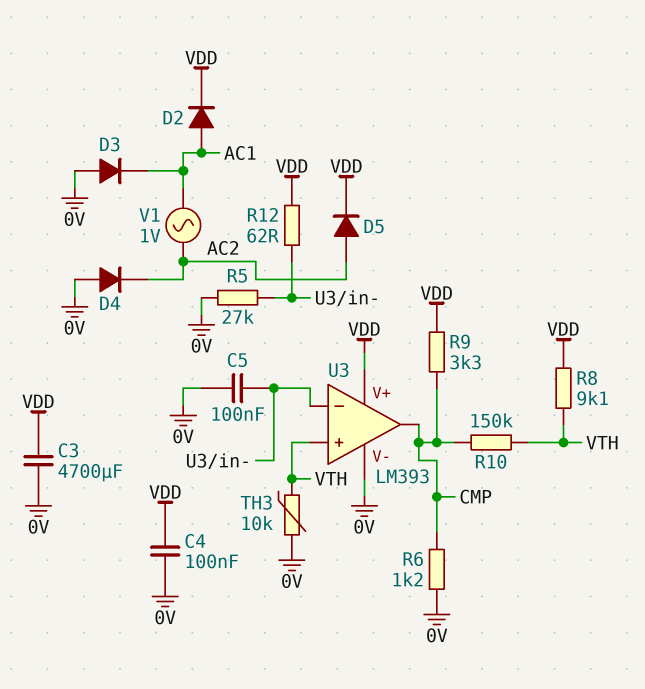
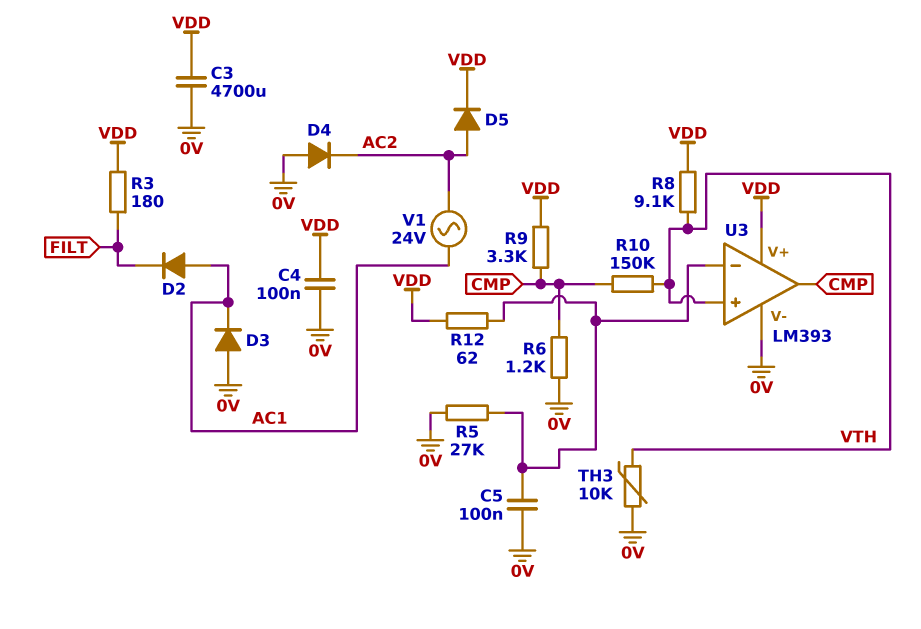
D2: diode (A AC1, K VDD) -> diode (A AC1, K FILT)
R3: none -> 180 (FILT, VDD)
V1: AC 1V (AC1, AC2) -> AC 24V (AC1, AC2)

